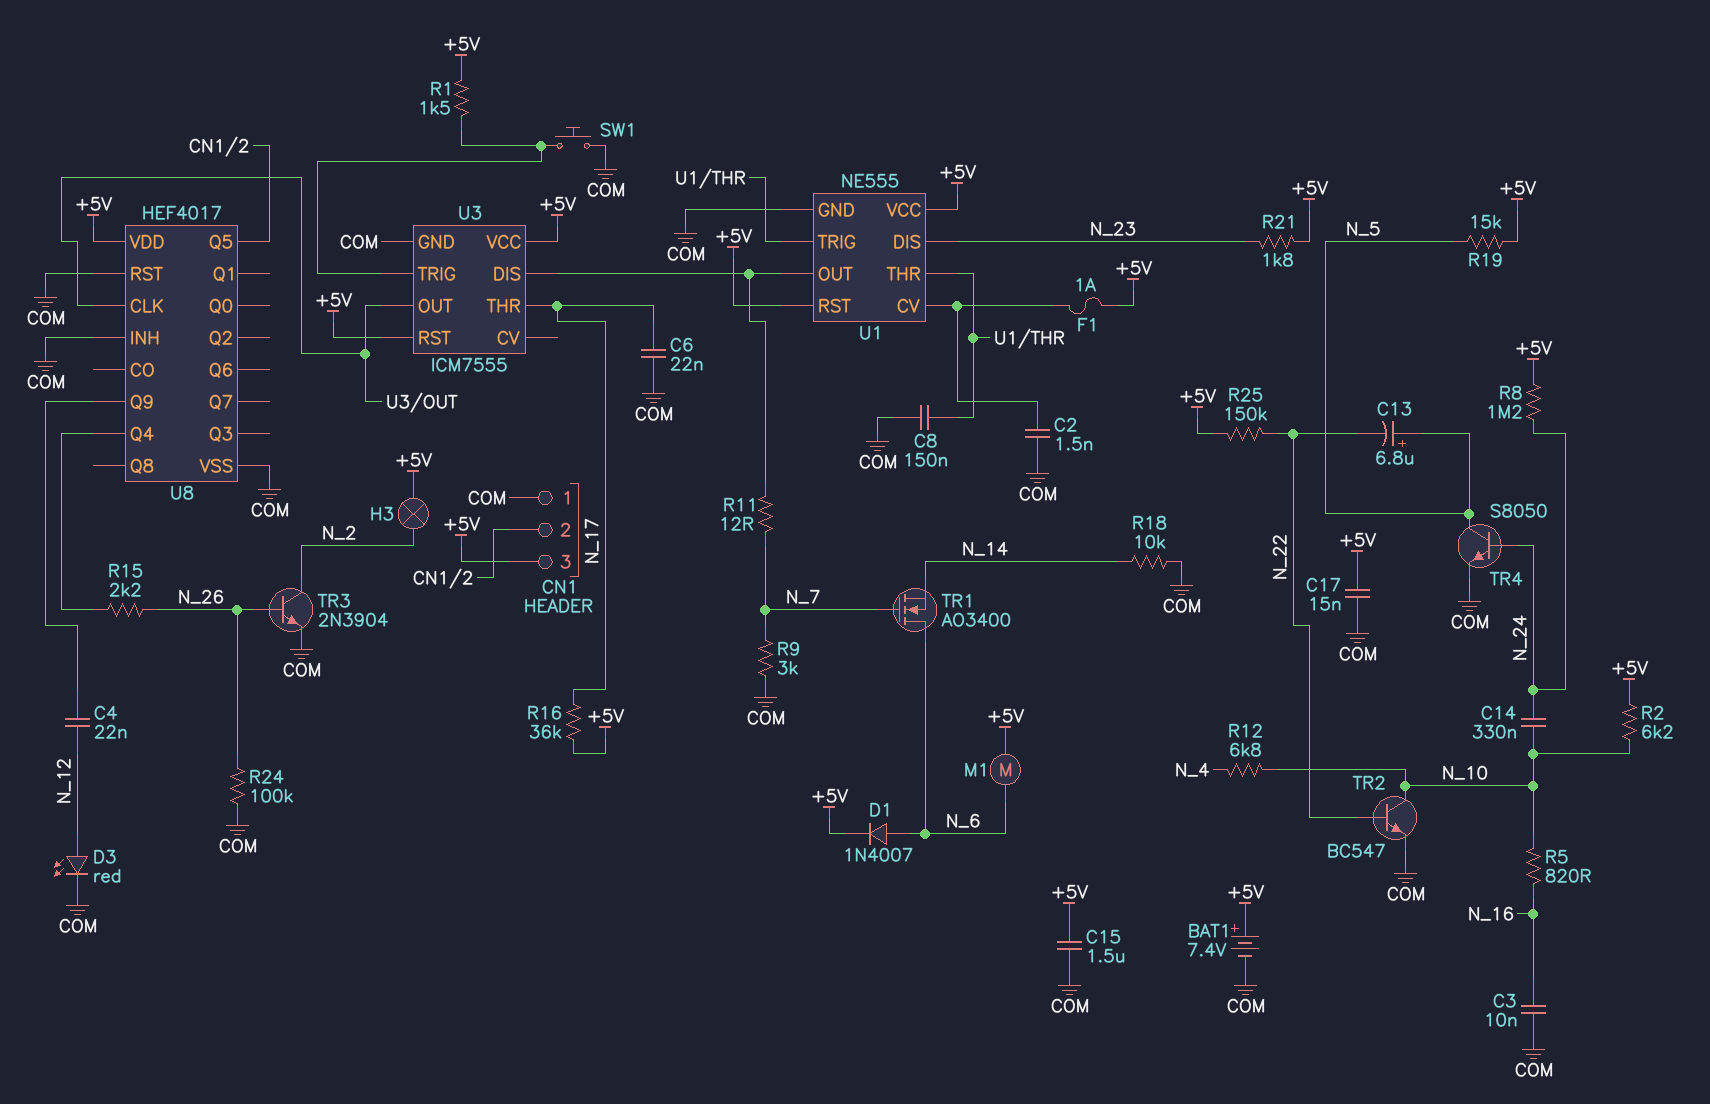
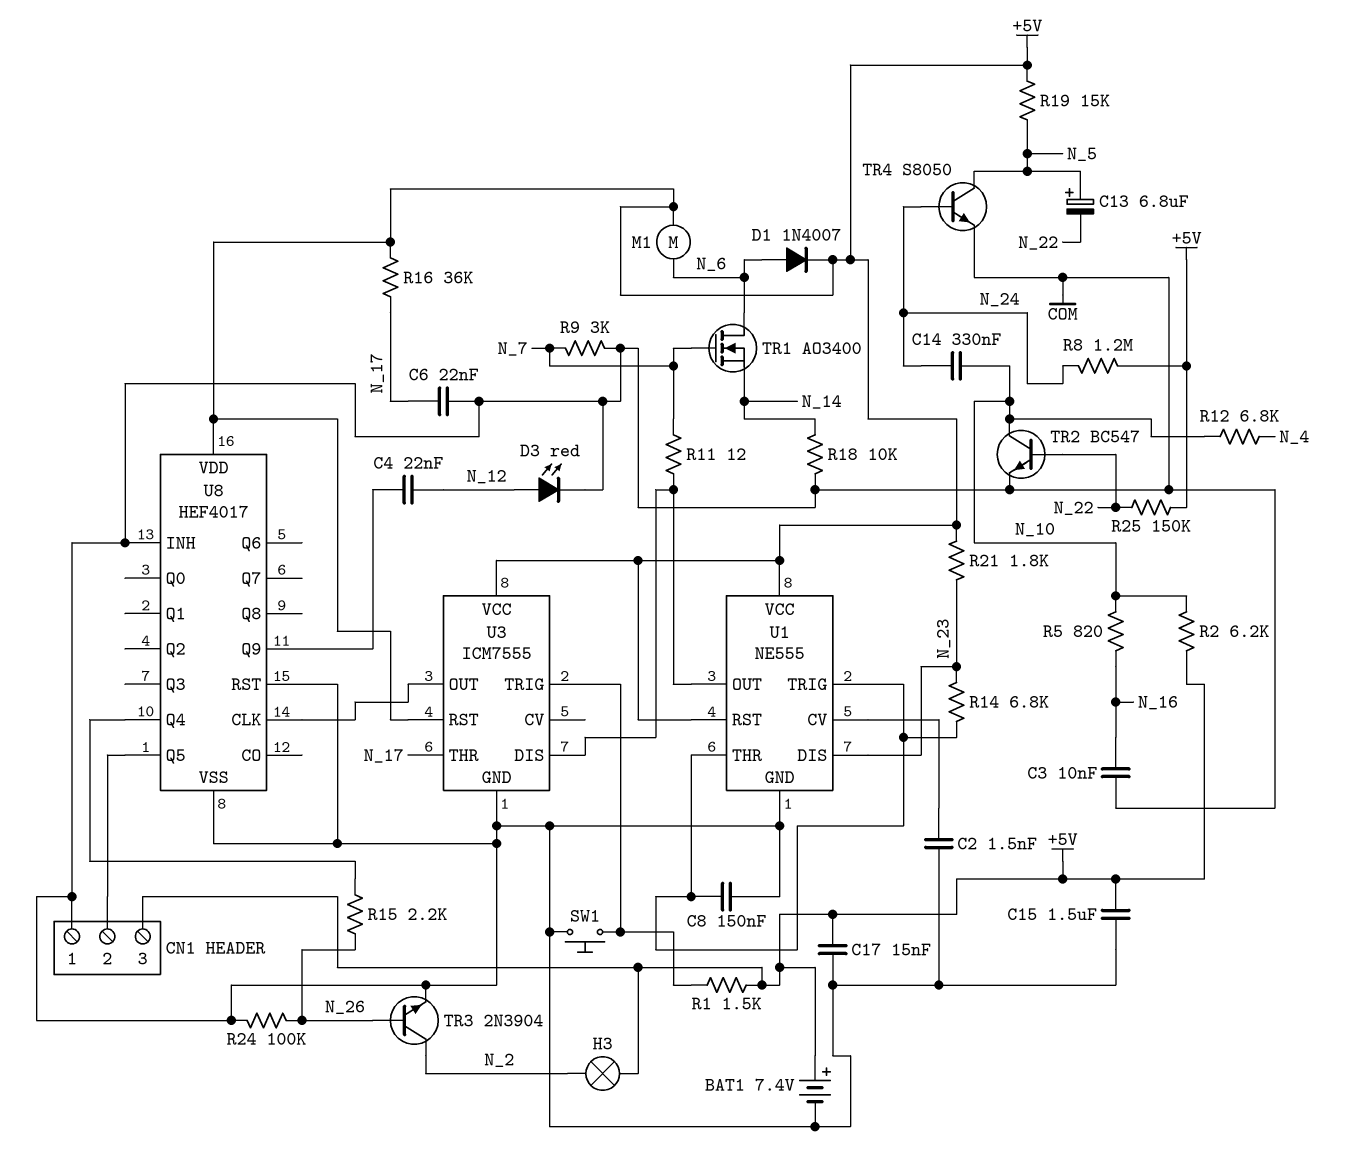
F1: 1A (+5V, U1/CV) -> none
R14: none -> 6.8k (N_23, U1/THR)

